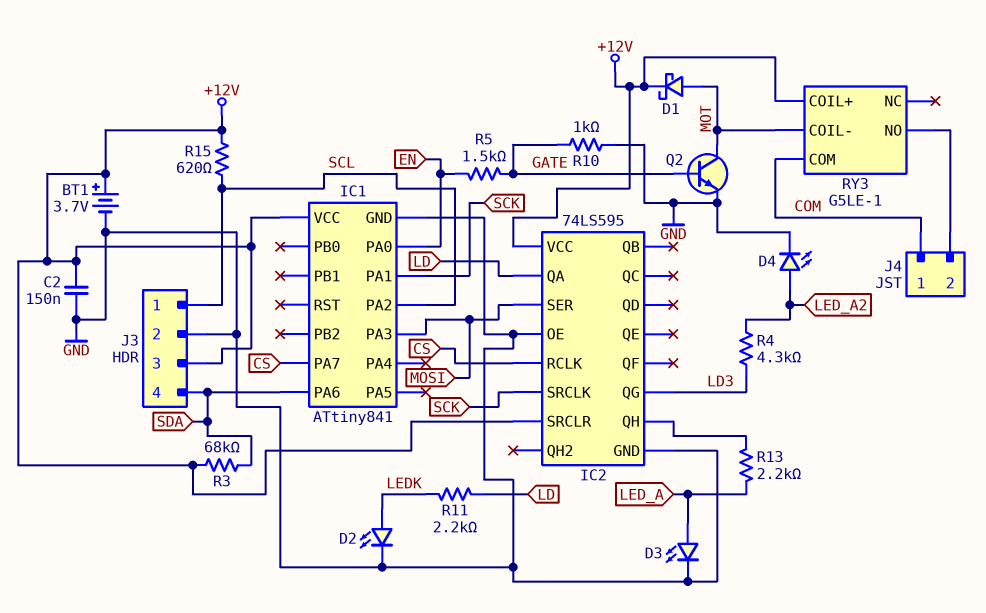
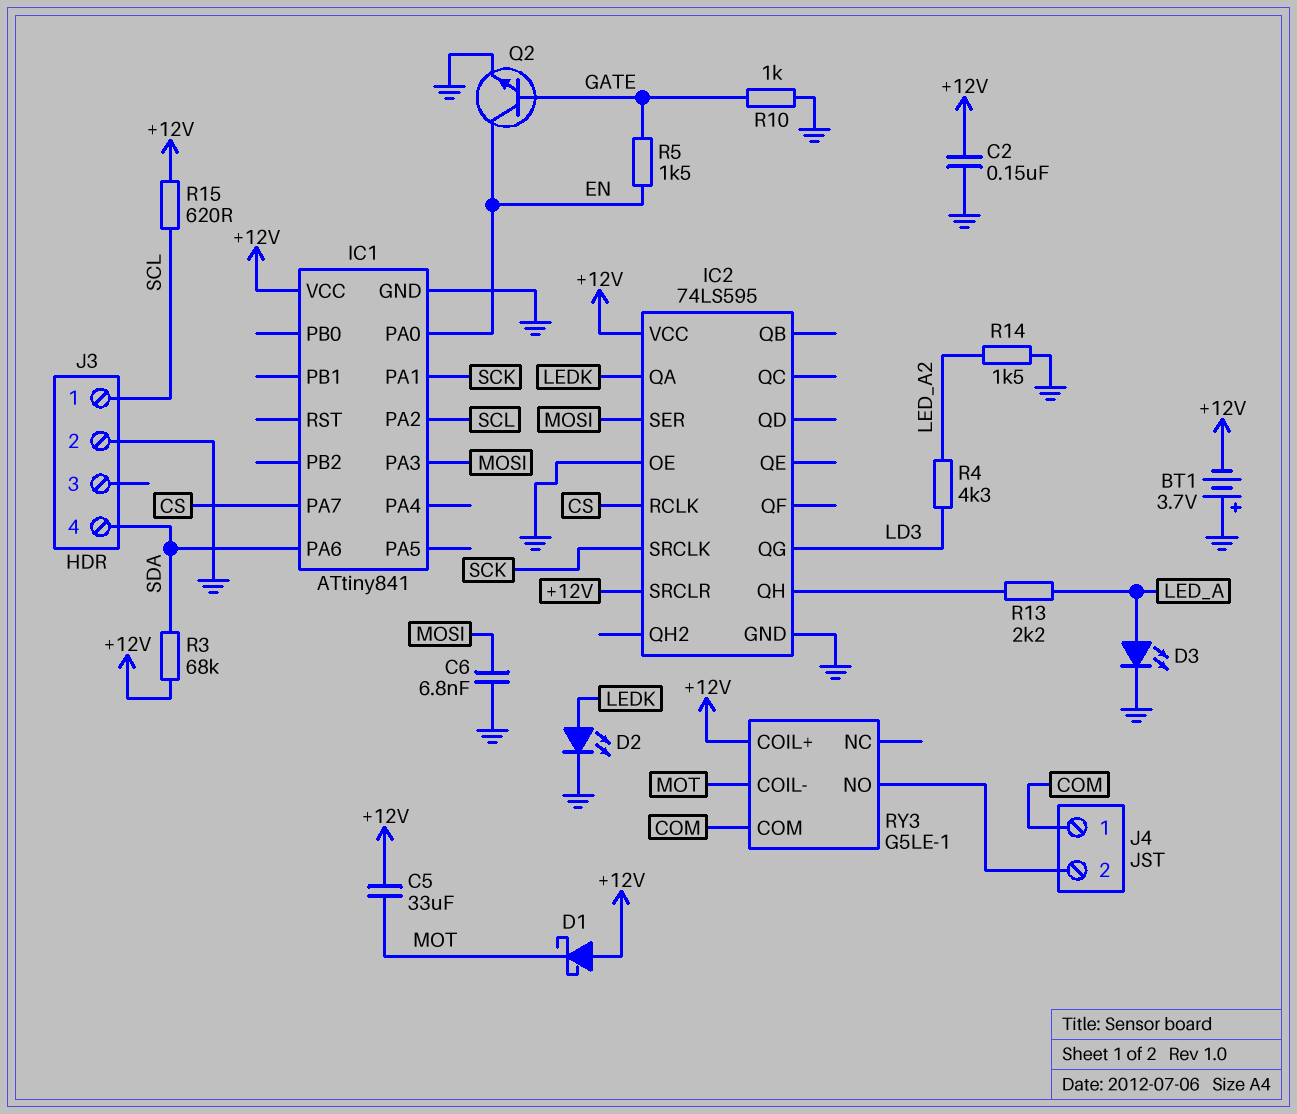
BT1: 3.7V (plus +12V, minus GND) -> 3.7V (plus GND, minus +12V)
C5: none -> 33uF (+12V, MOT)
C6: none -> 6.8nF (GND, MOSI)
D1: schottky (A MOT, K +12V) -> schottky (A +12V, K MOT)
D4: LED (A LED_A2, K GND) -> none
IC2 pin QA: LD -> LEDK
J3 pin 3: +12V -> none
Q2: NPN (B GATE, C MOT, E GND) -> NPN (B GATE, C EN, E GND)
R11: 2.2k (LD, LEDK) -> none
R14: none -> 1.5k (GND, LED_A2)

